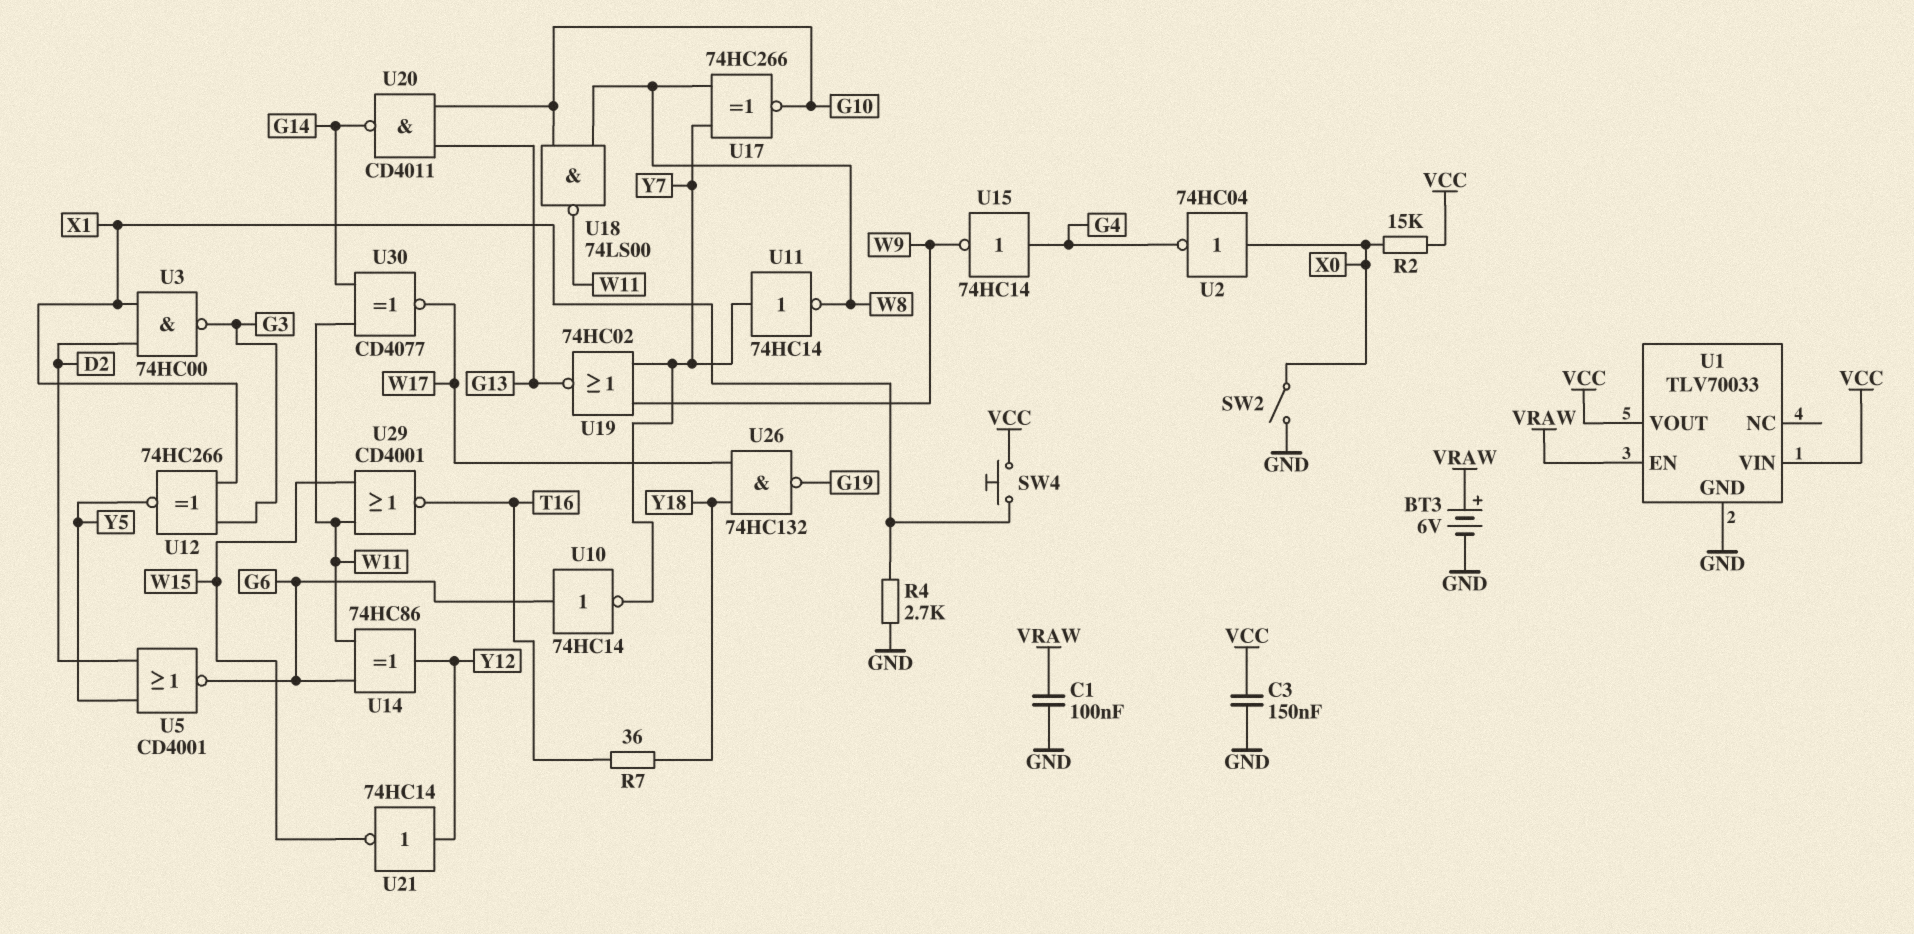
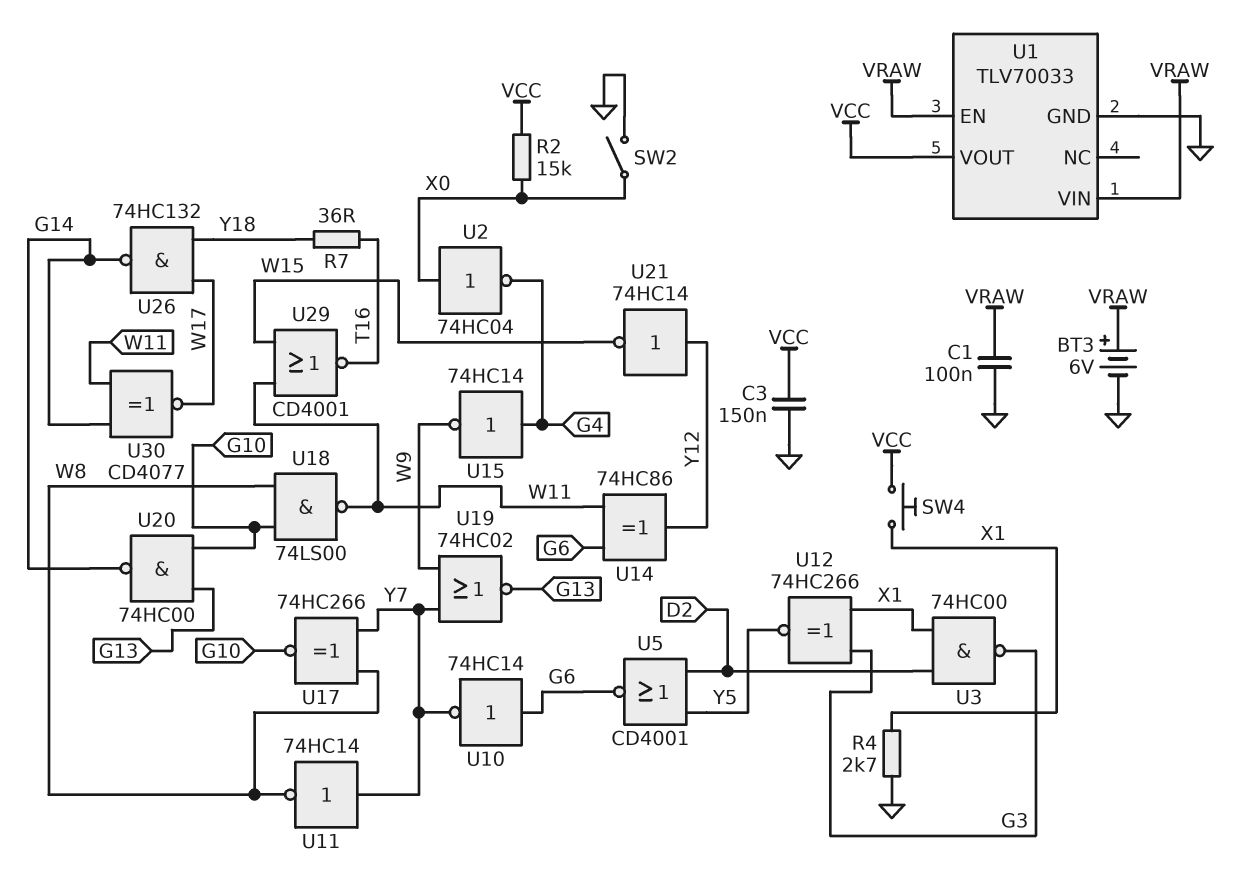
U1 pin VIN: VCC -> VRAW
U20: NAND CD4011 (in G10, in G13, out G14) -> NAND 74HC00 (in G10, in G13, out G14)
U26: NAND 74HC132 (in W17, in Y18, out G19) -> NAND 74HC132 (in W17, in Y18, out G14)

